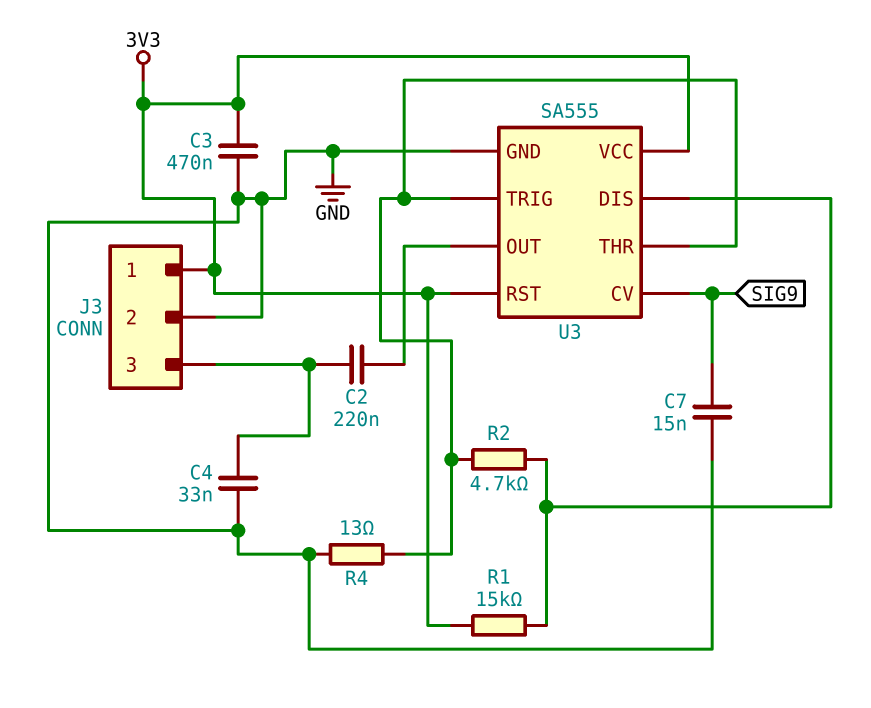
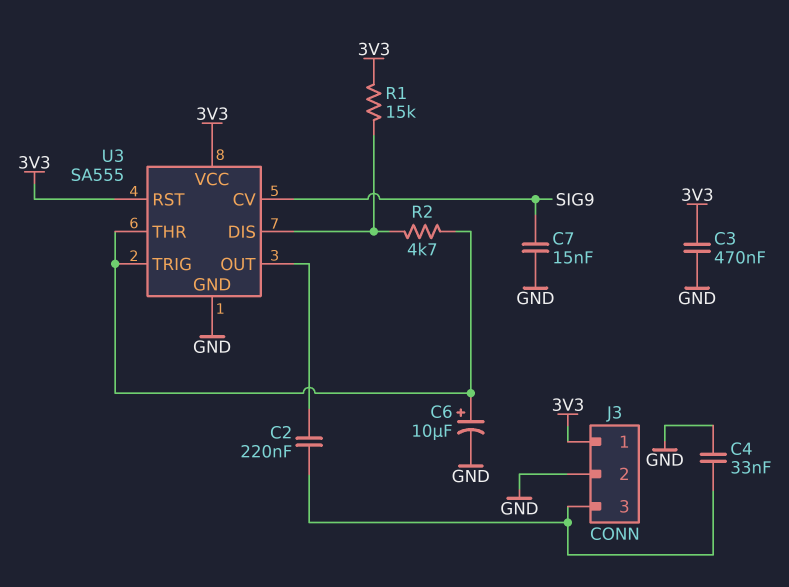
C6: none -> 10uF (plus U3/THR, minus GND)
R4: 13 (GND, U3/THR) -> none

